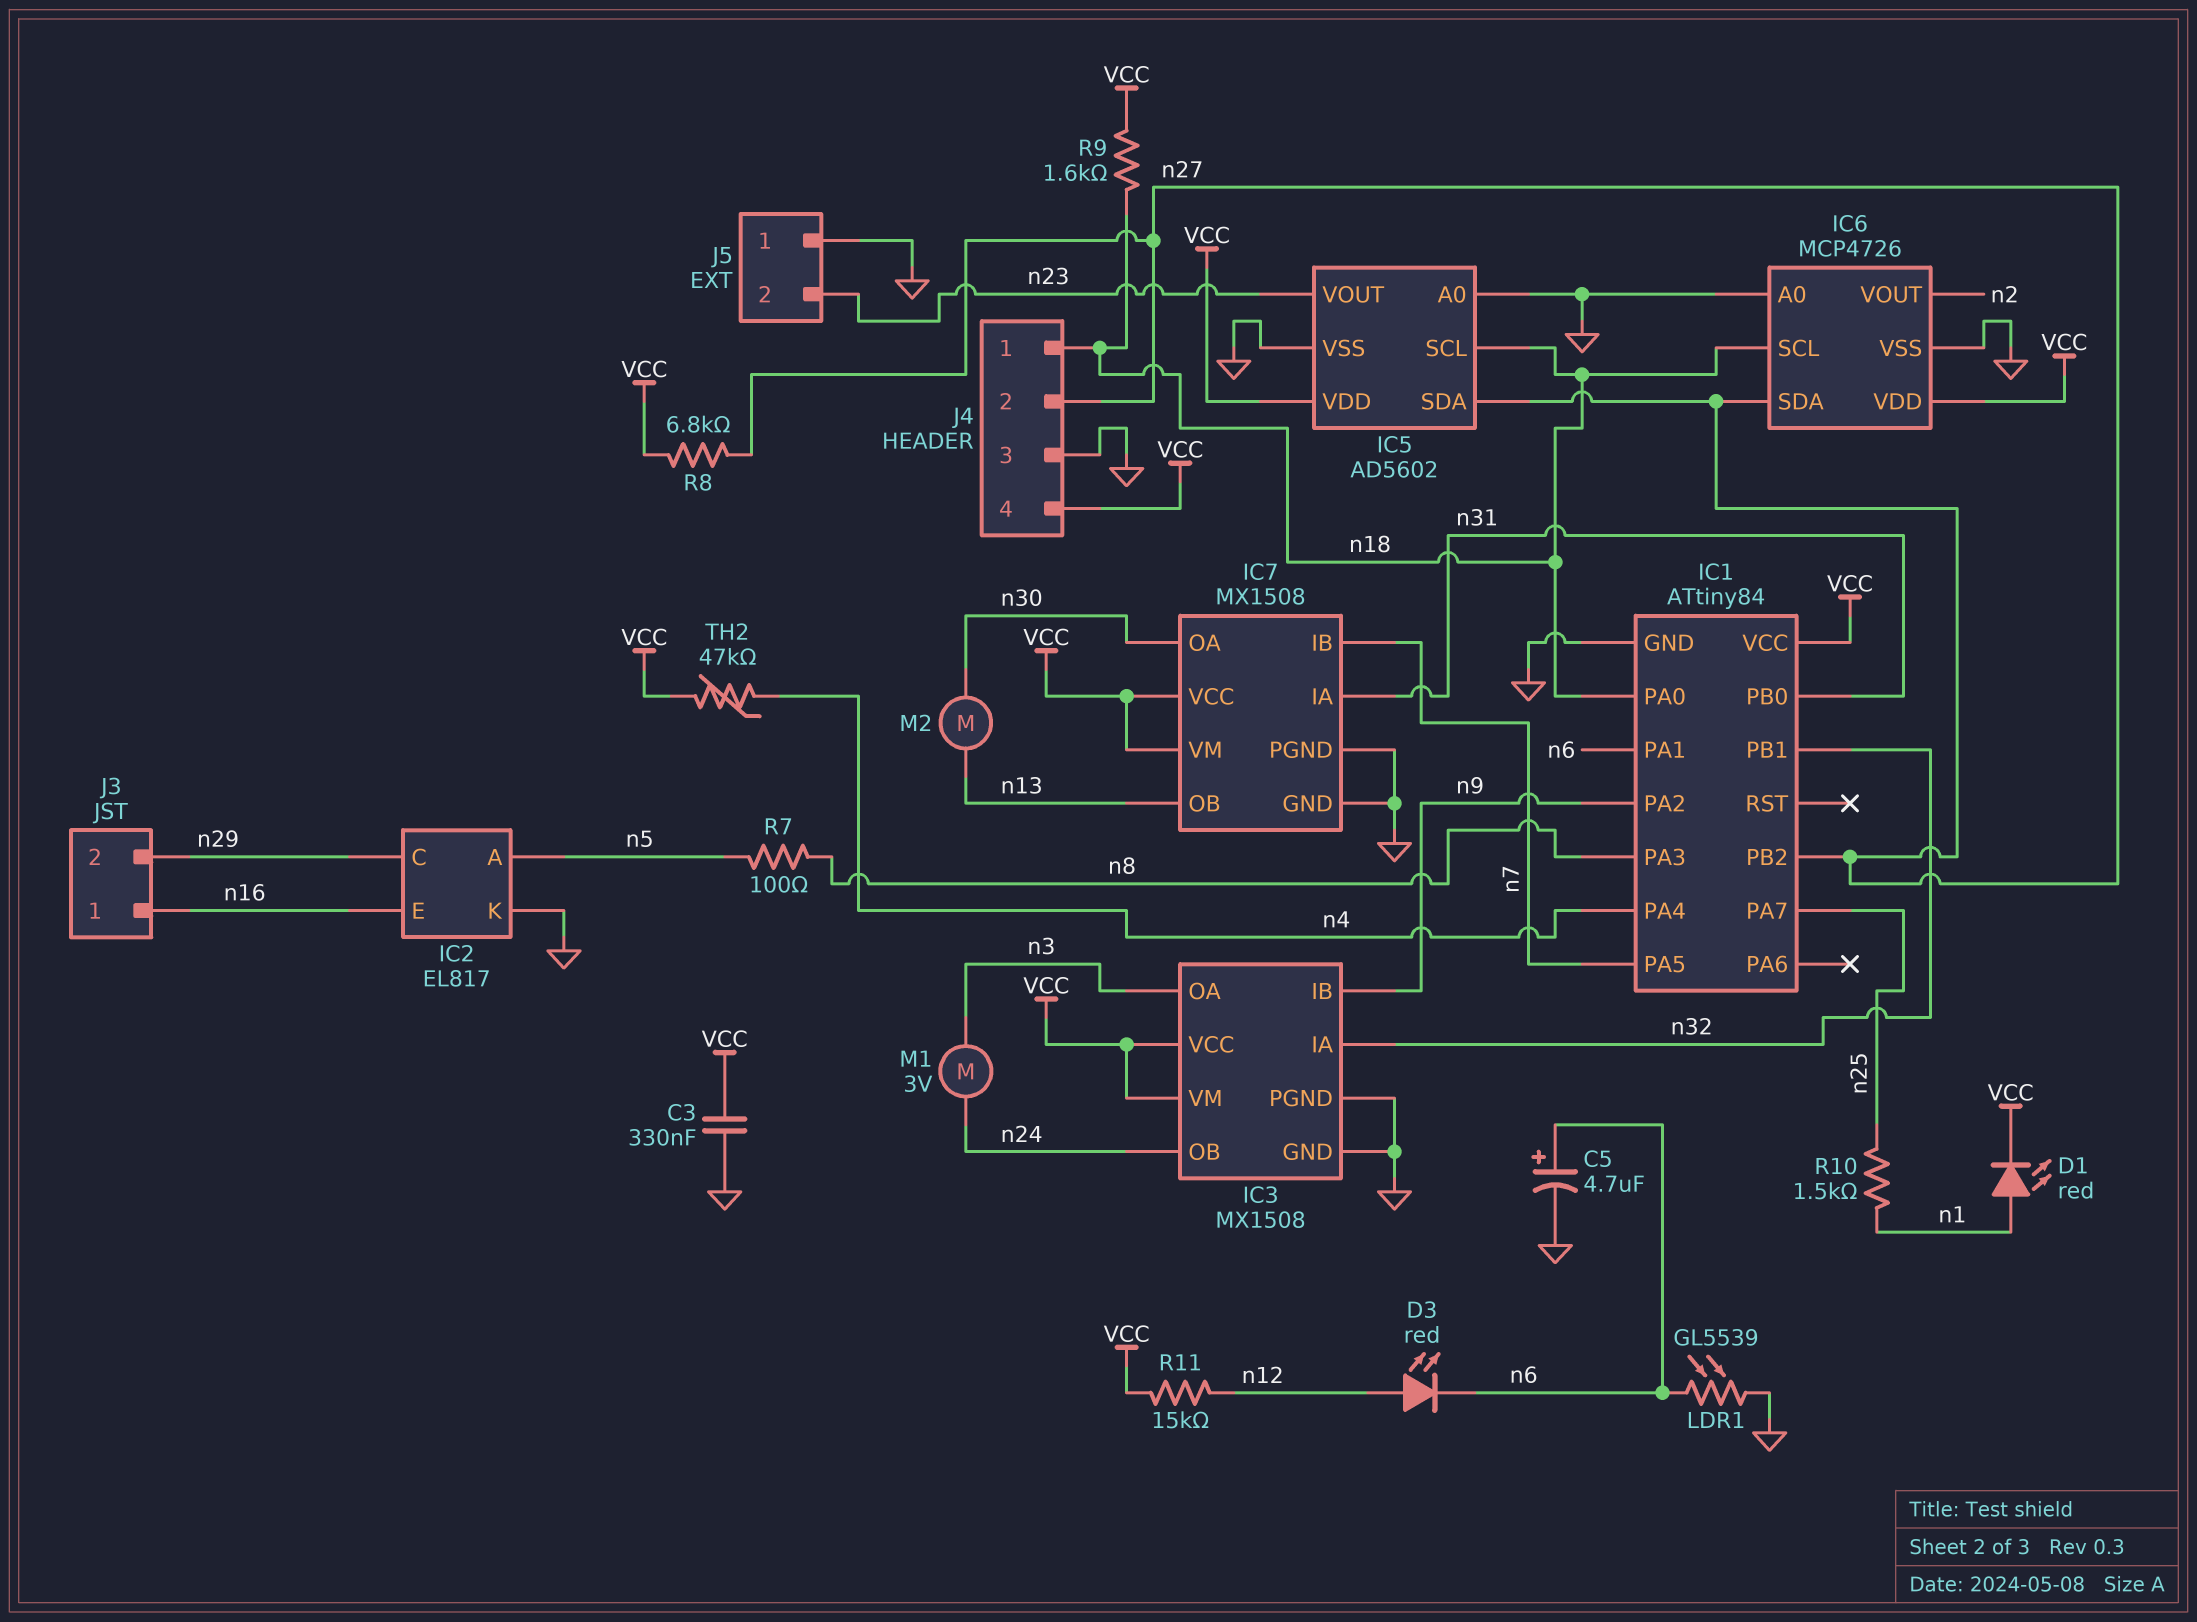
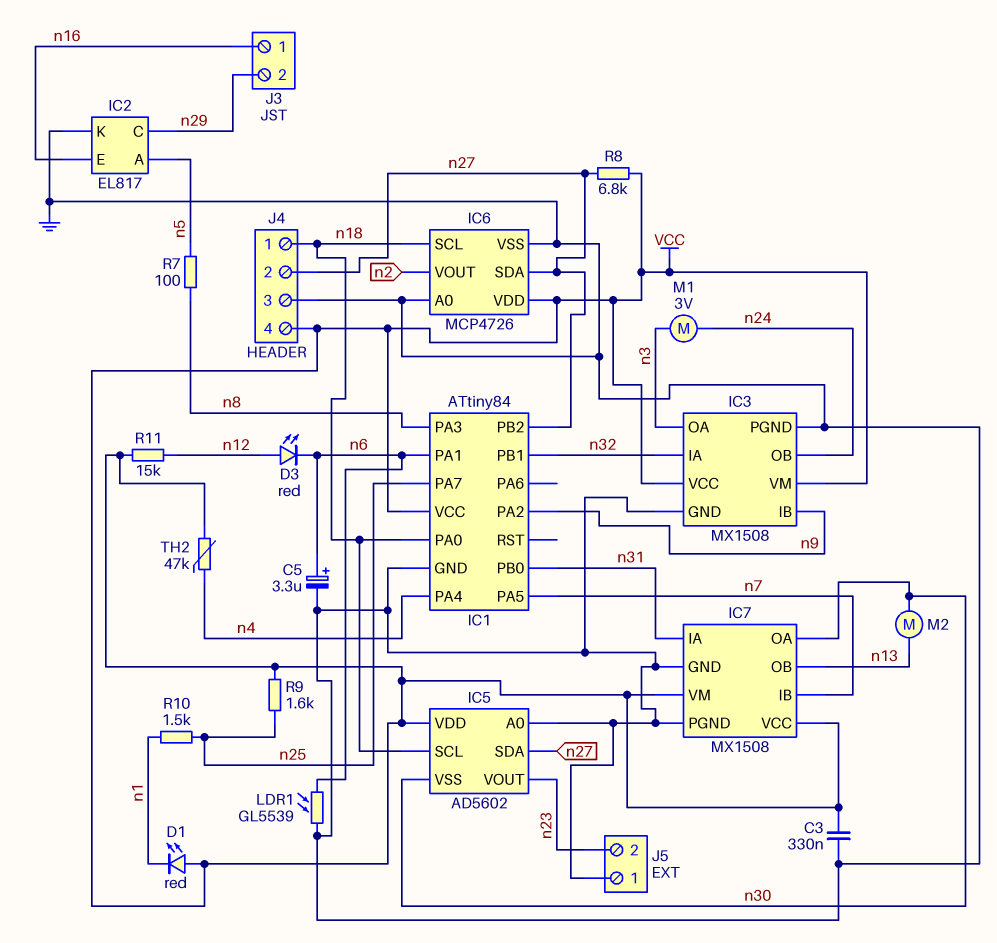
C5: 4.7uF (plus n6, minus GND) -> 3.3uF (plus n6, minus GND)
D1: LED red (A n1, K VCC) -> LED red (A VCC, K n1)
IC5 pin VSS: GND -> n30
R9: 1.6k (VCC, n18) -> 1.6k (VCC, n25)

